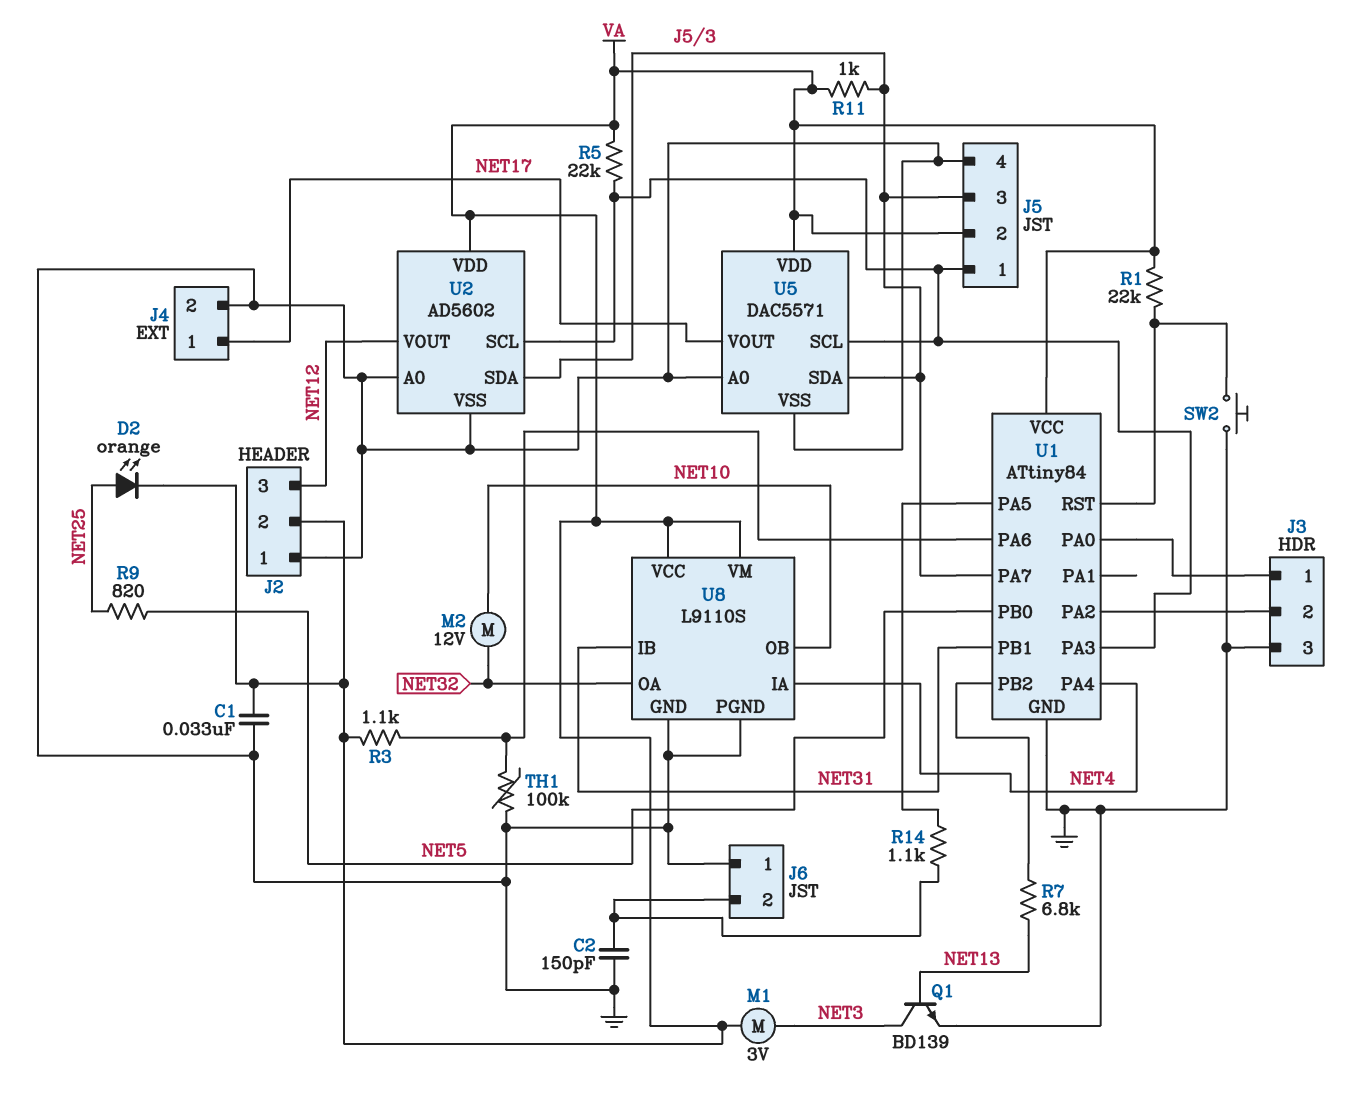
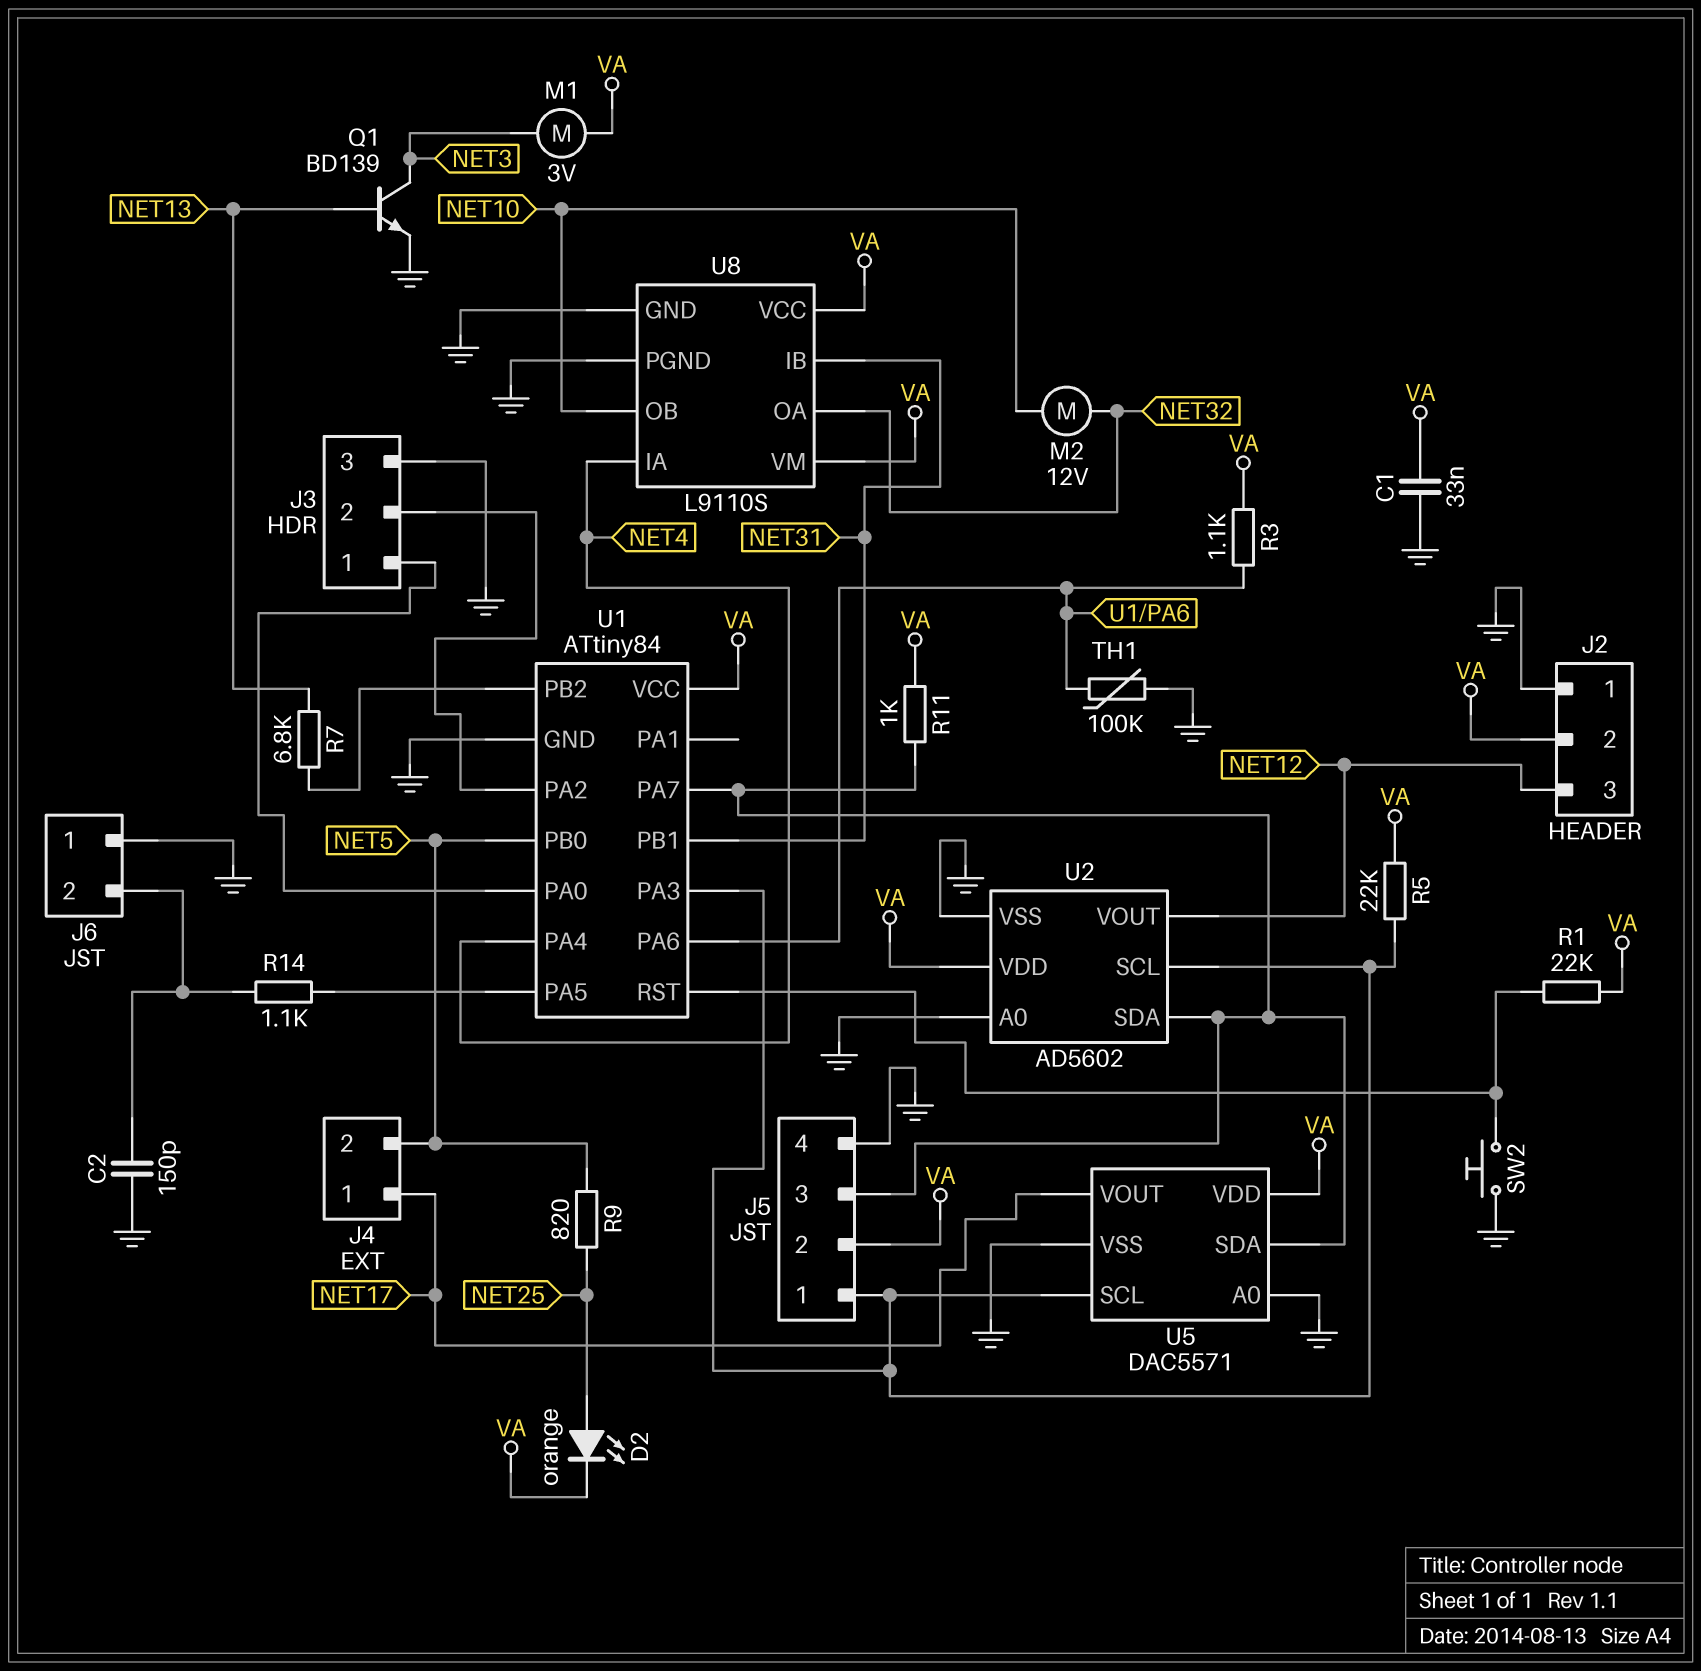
J4 pin 2: GND -> NET5

